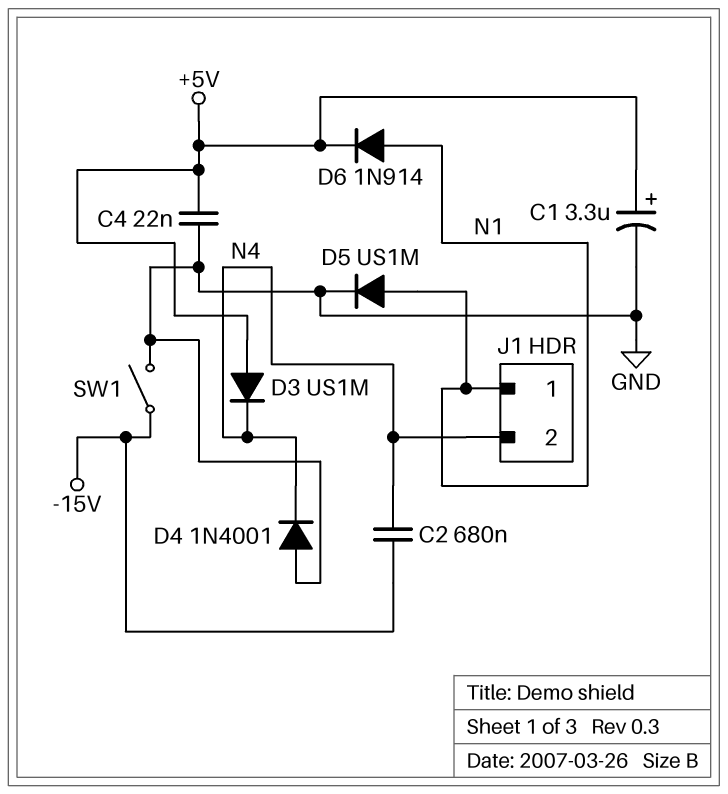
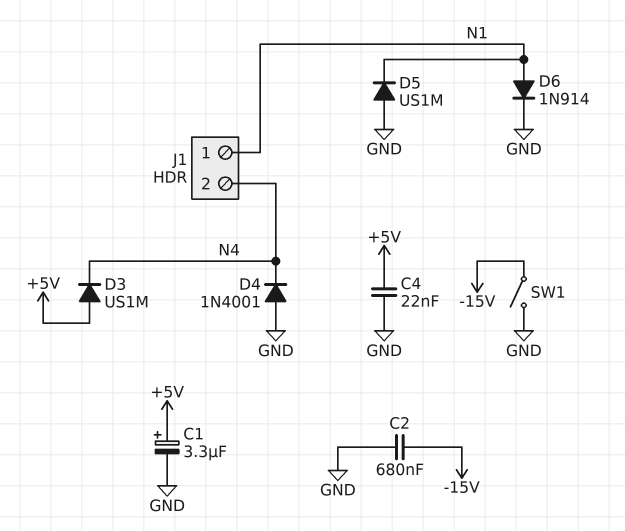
C2: 680nF (-15V, N4) -> 680nF (-15V, GND)
D5: diode US1M (A N1, K GND) -> diode US1M (A GND, K N1)
D6: diode 1N914 (A N1, K +5V) -> diode 1N914 (A N1, K GND)

